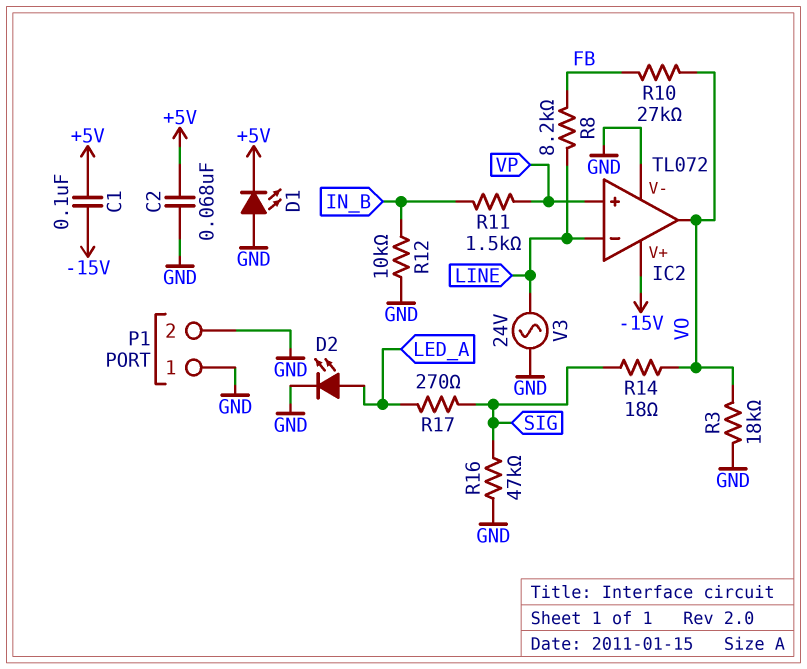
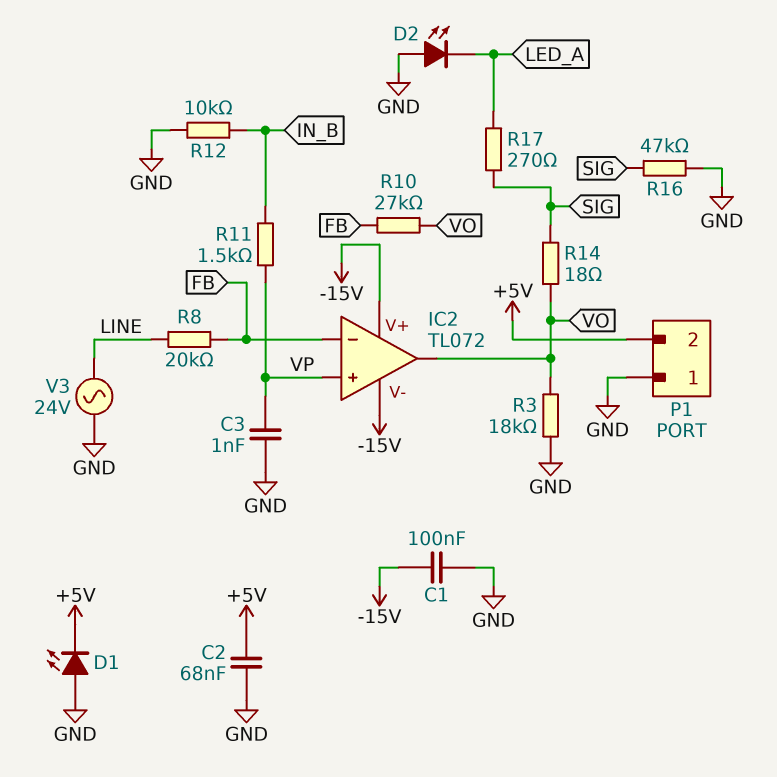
C1: 100nF (+5V, -15V) -> 100nF (-15V, GND)
C3: none -> 1nF (GND, VP)
D2: LED (A LED_A, K GND) -> LED (A GND, K LED_A)
IC2 pin V-: GND -> -15V
IC2 pin in-: LINE -> FB
P1 pin 2: GND -> +5V
R8: 8.2k (FB, LINE) -> 20k (FB, LINE)

